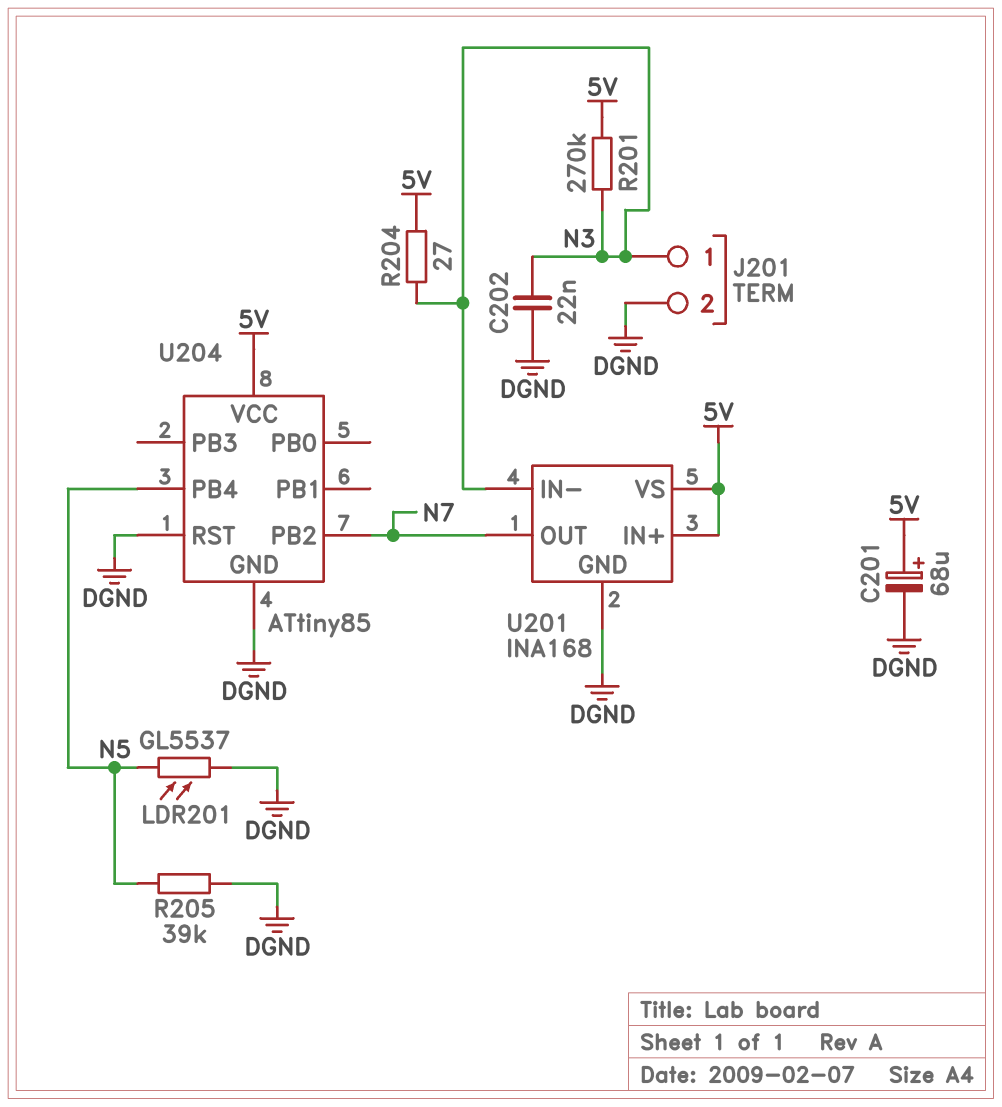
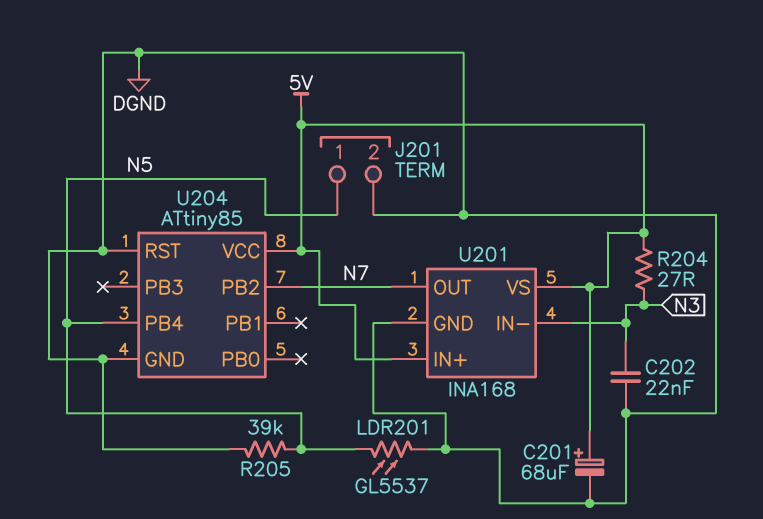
J201 pin 1: N3 -> N5
R201: 270k (5V, N3) -> none

